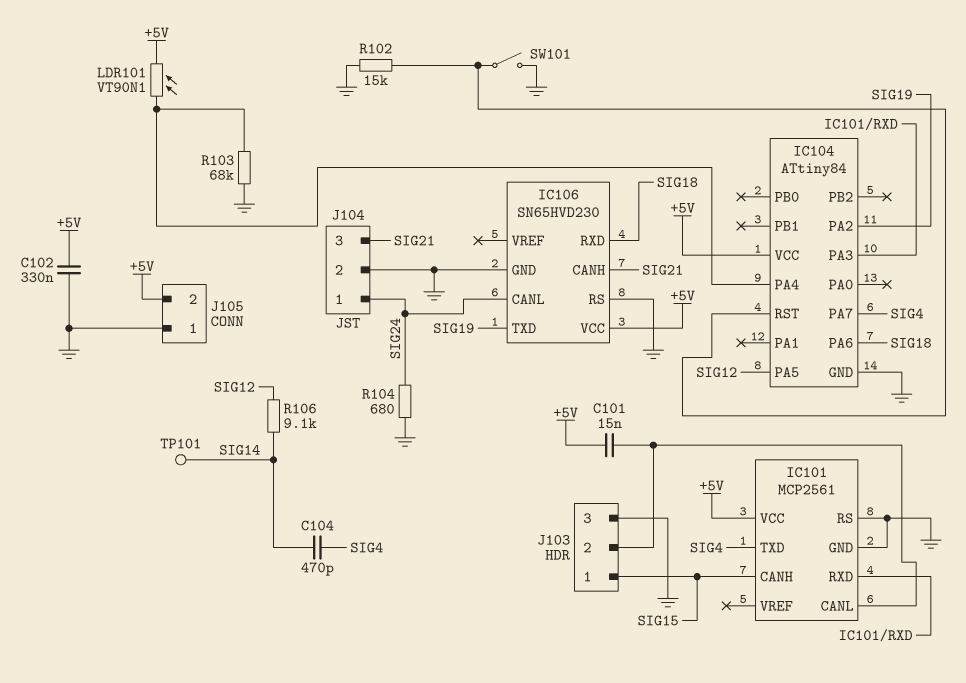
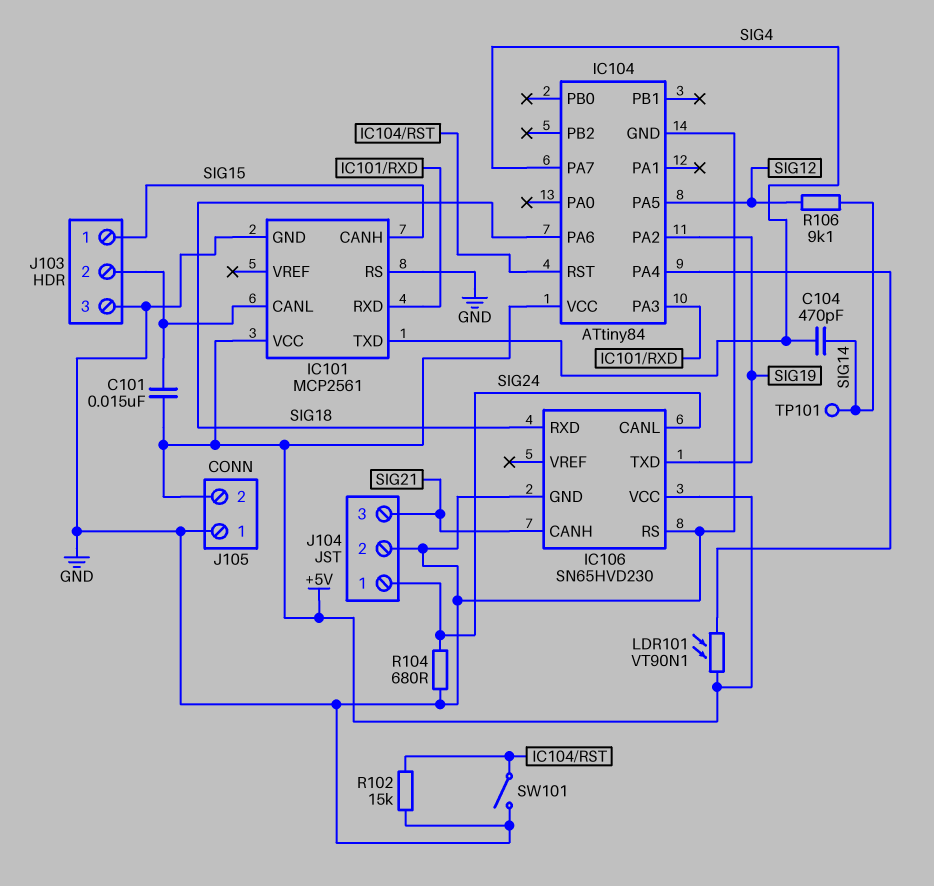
C102: 330nF (+5V, GND) -> none
R103: 68k (GND, IC104/PA4) -> none

